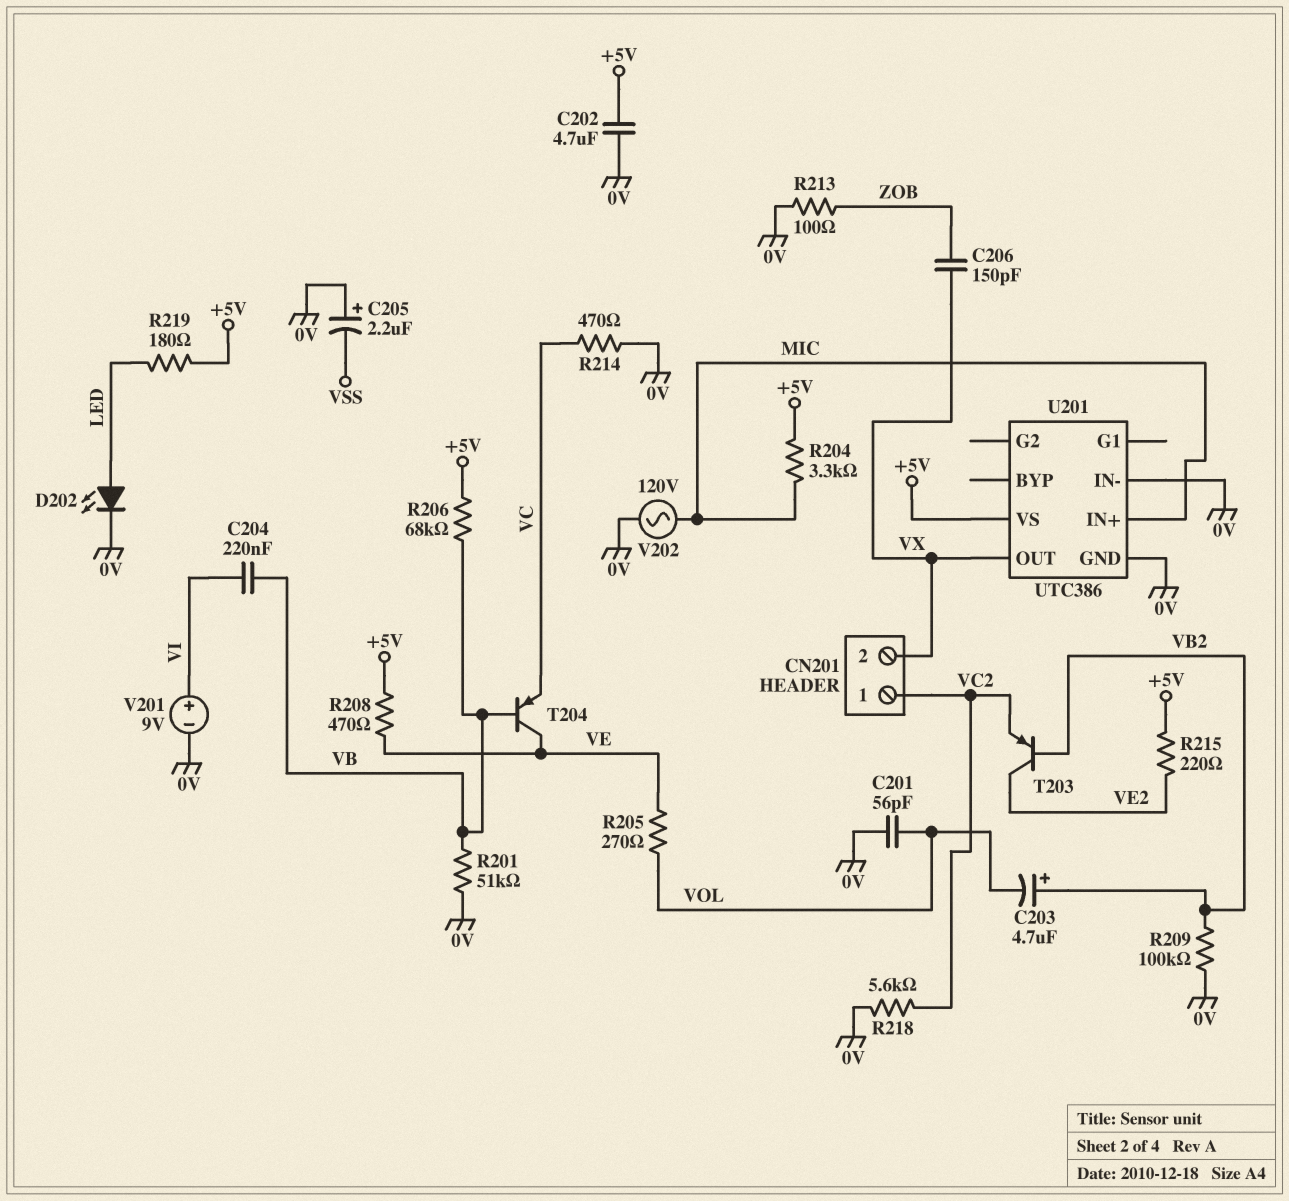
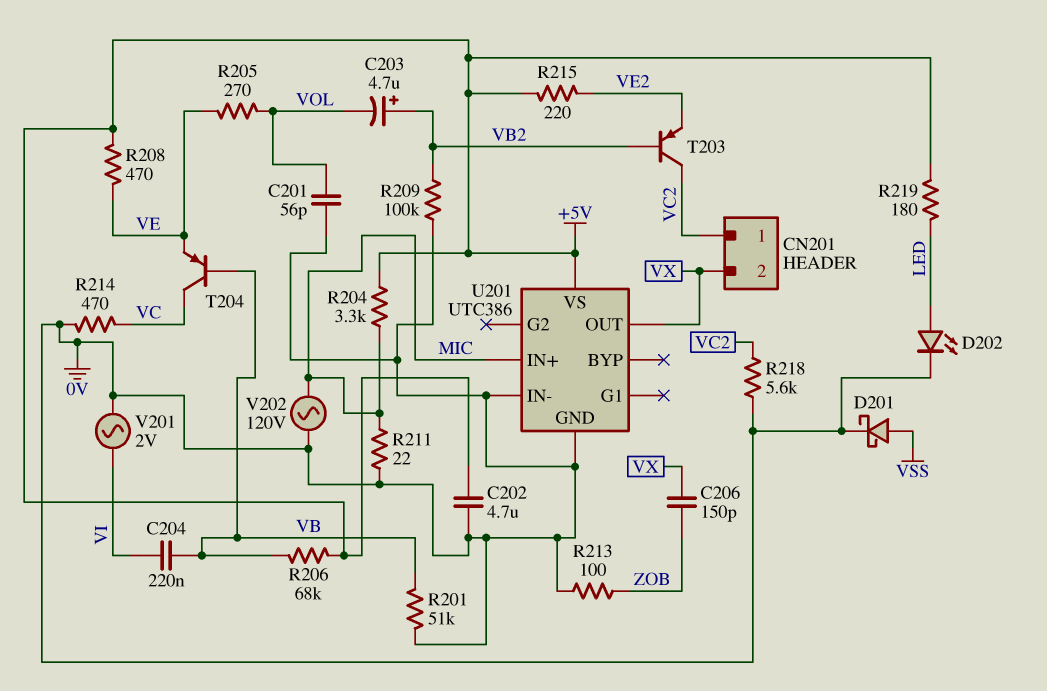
C205: 2.2uF (plus 0V, minus VSS) -> none
D201: none -> schottky (A VSS, K 0V)
R211: none -> 22 (0V, MIC)
T203: PNP (B VB2, C VE2, E VC2) -> PNP (B VB2, C VC2, E VE2)
T204: PNP (B VB, C VE, E VC) -> PNP (B VB, C VC, E VE)
V201: 9V (plus VI, minus 0V) -> AC 2V (0V, VI)

